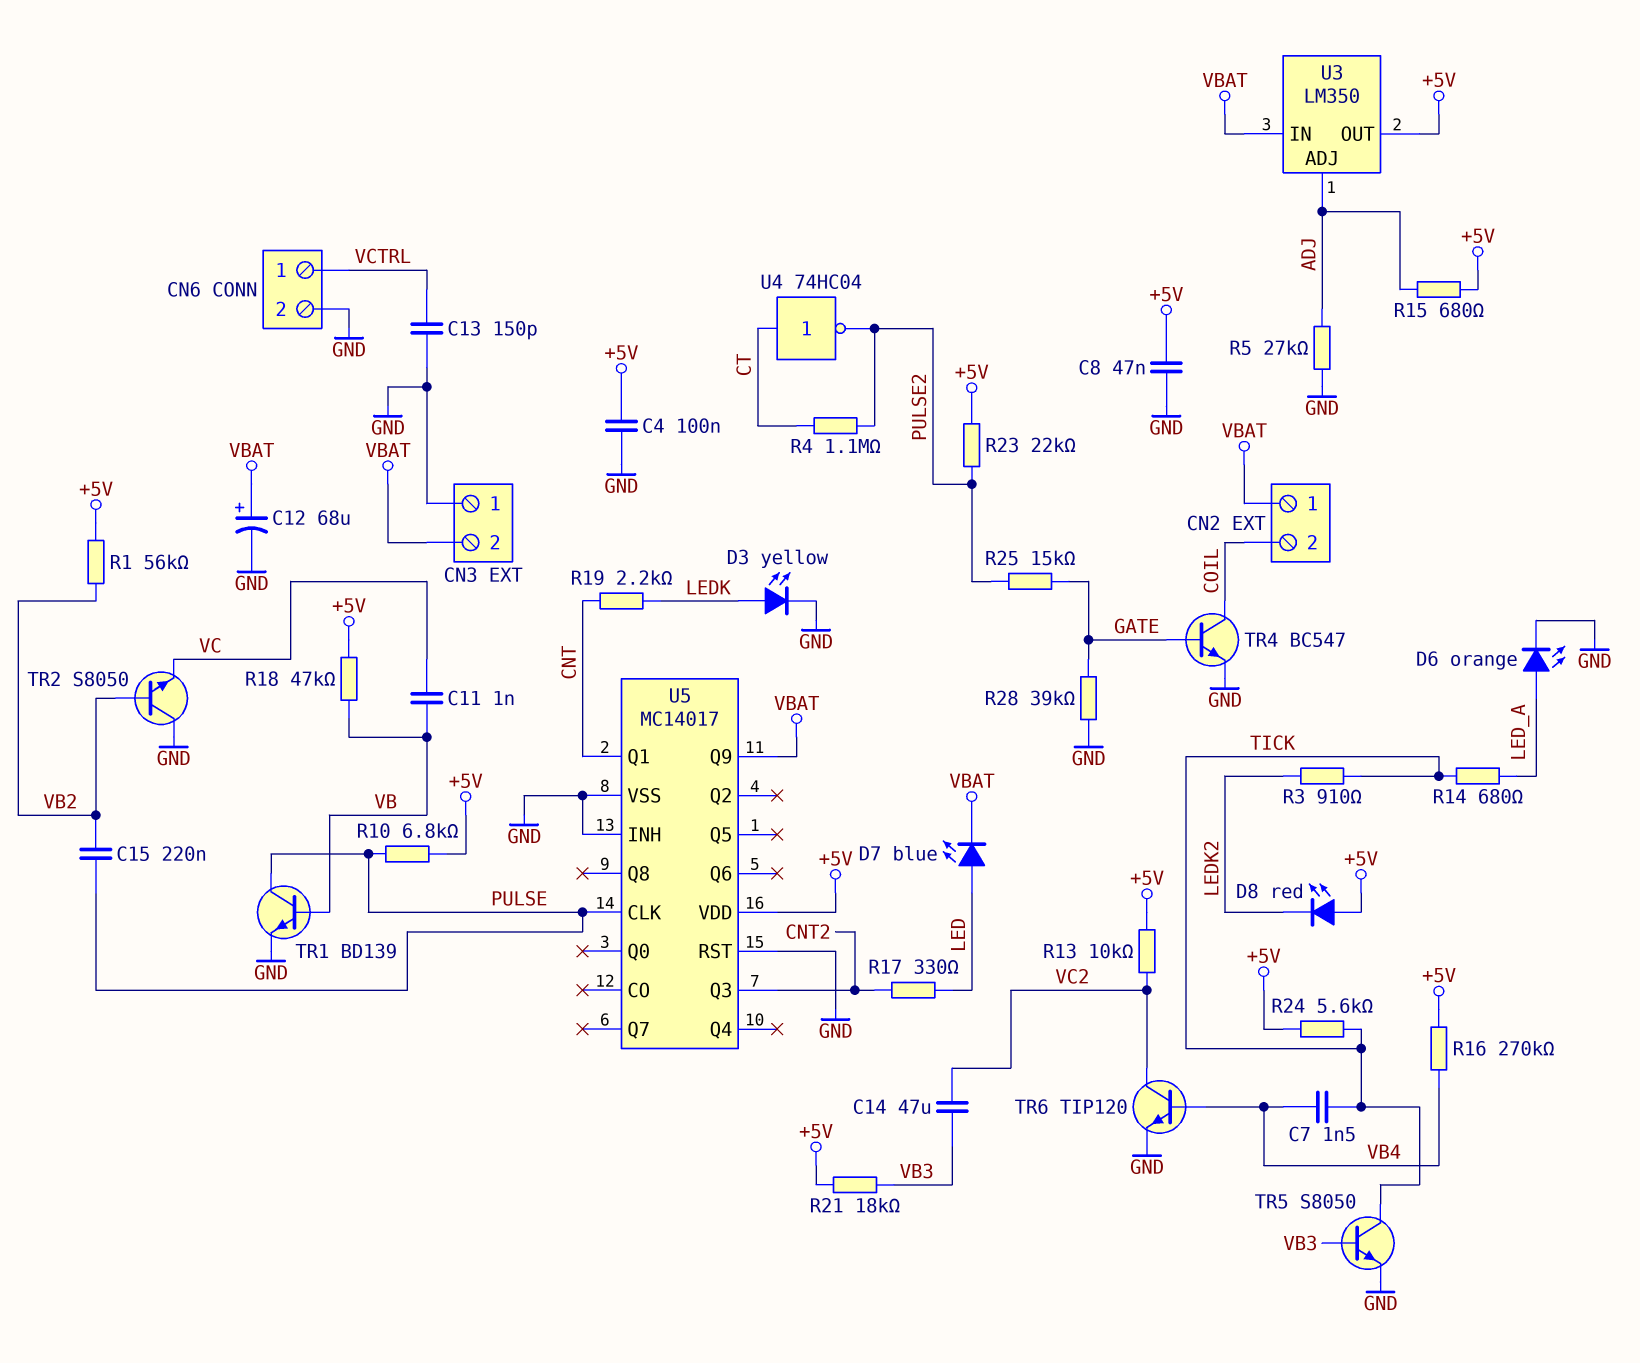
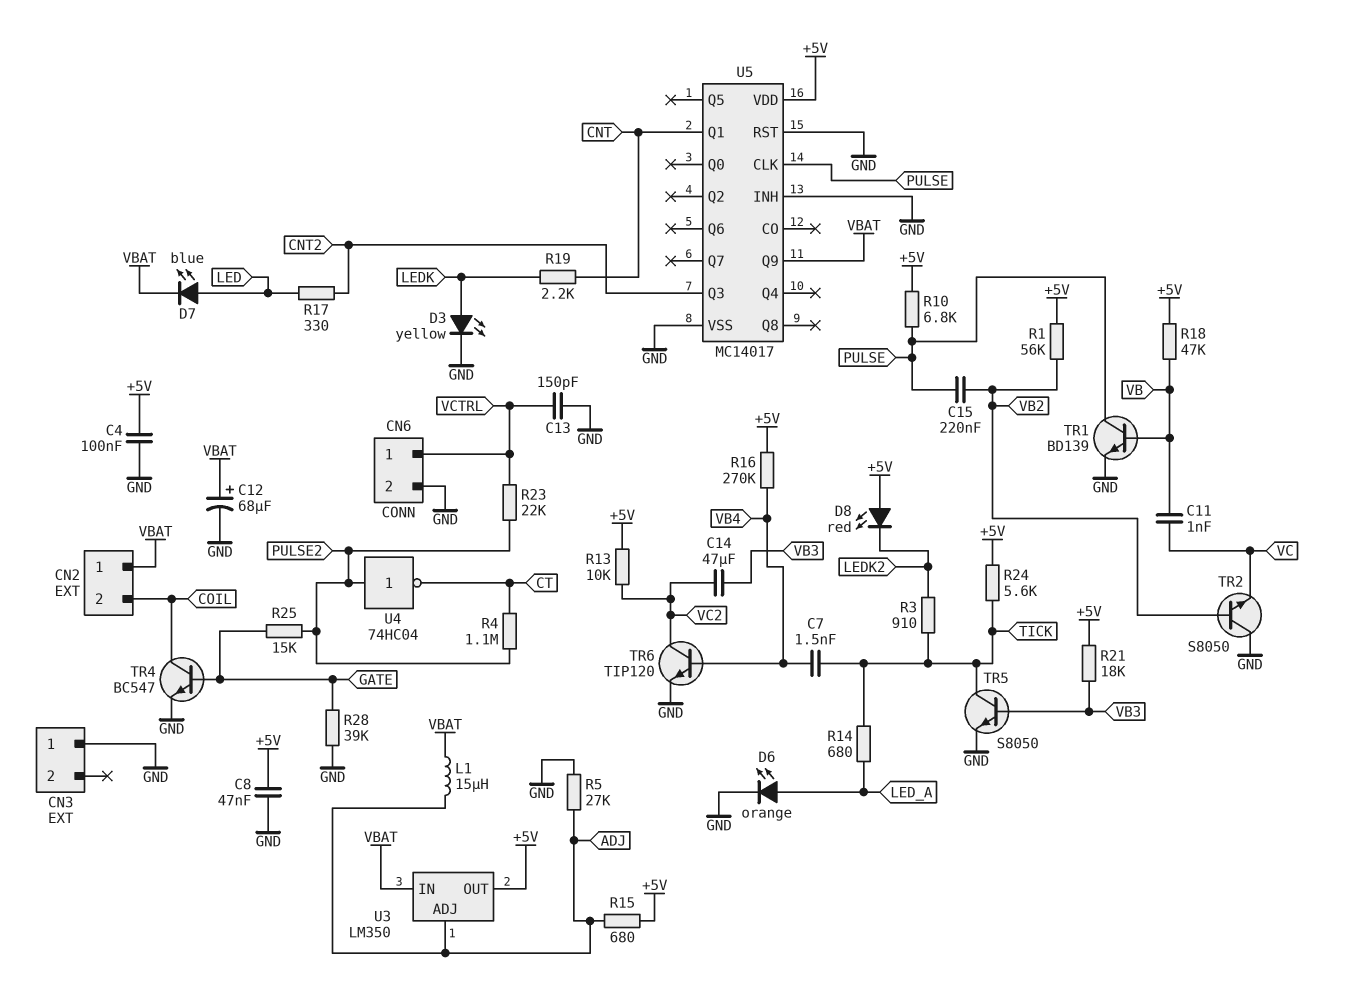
CN3 pin 2: VBAT -> none
L1: none -> 15uH (ADJ, VBAT)
R23: 22k (+5V, PULSE2) -> 22k (PULSE2, VCTRL)
U4: NOT 74HC04 (in CT, out PULSE2) -> NOT 74HC04 (in PULSE2, out CT)

